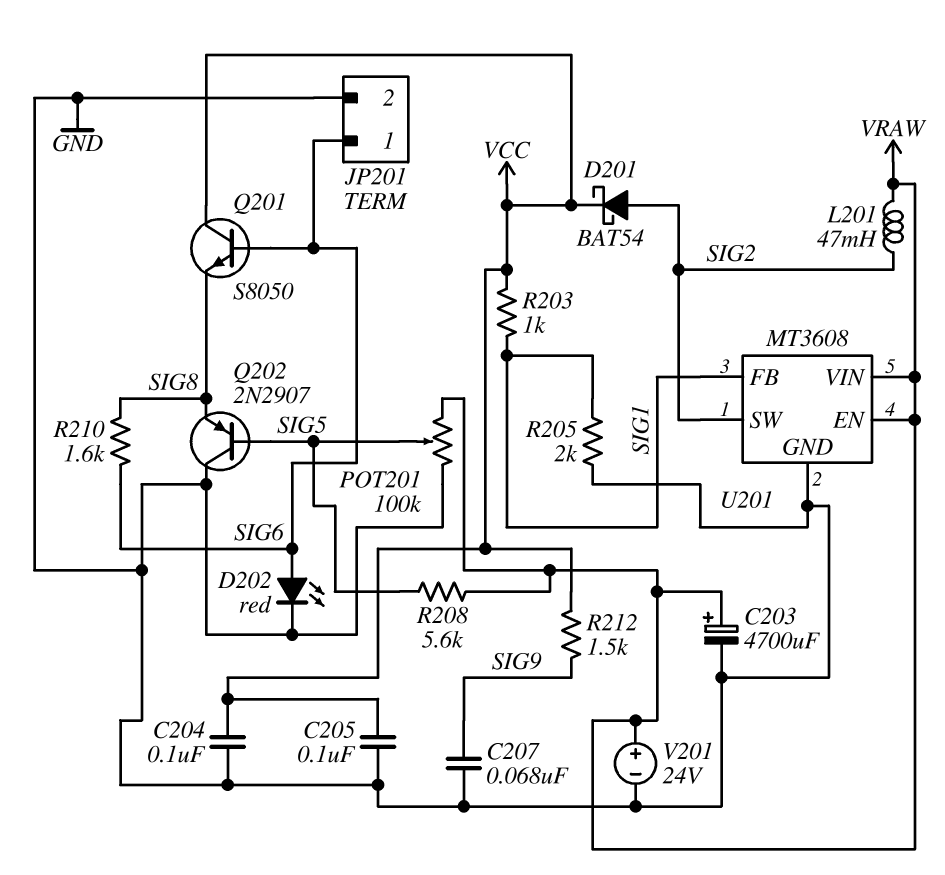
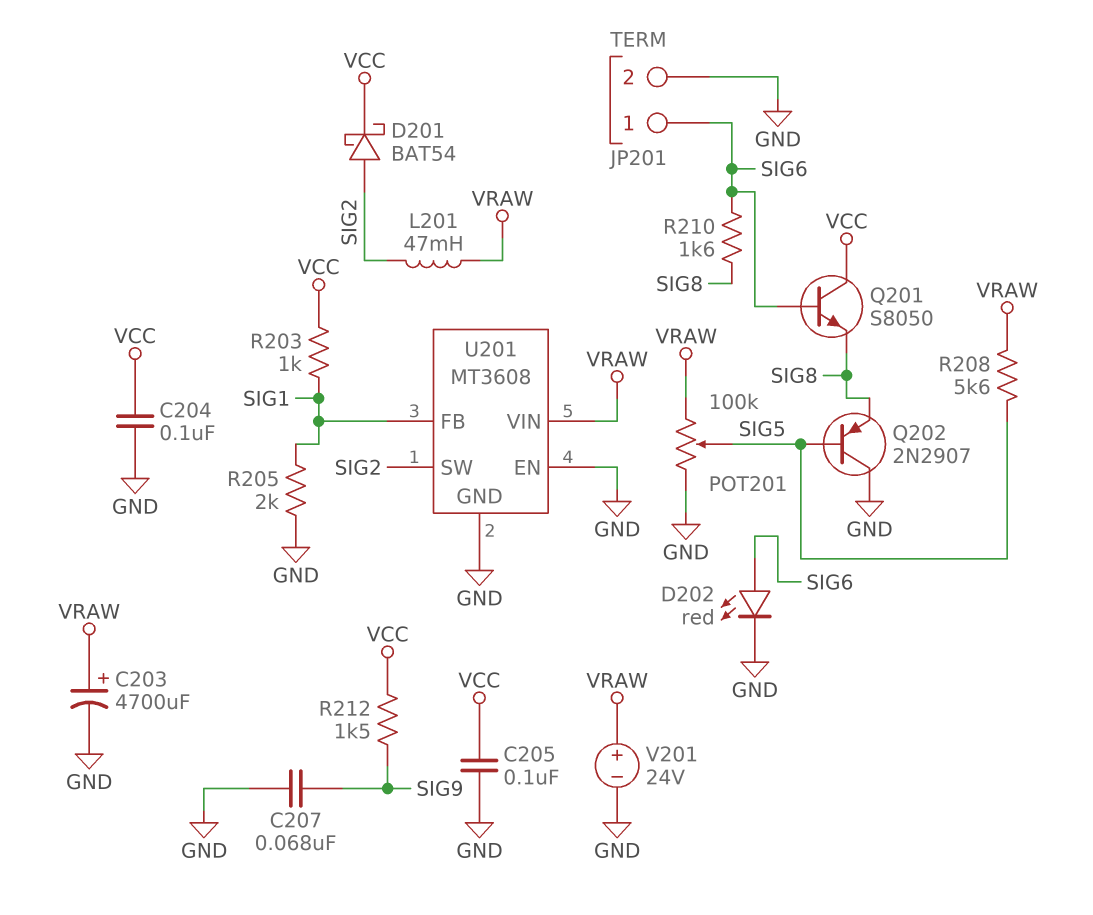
U201 pin EN: VRAW -> GND

